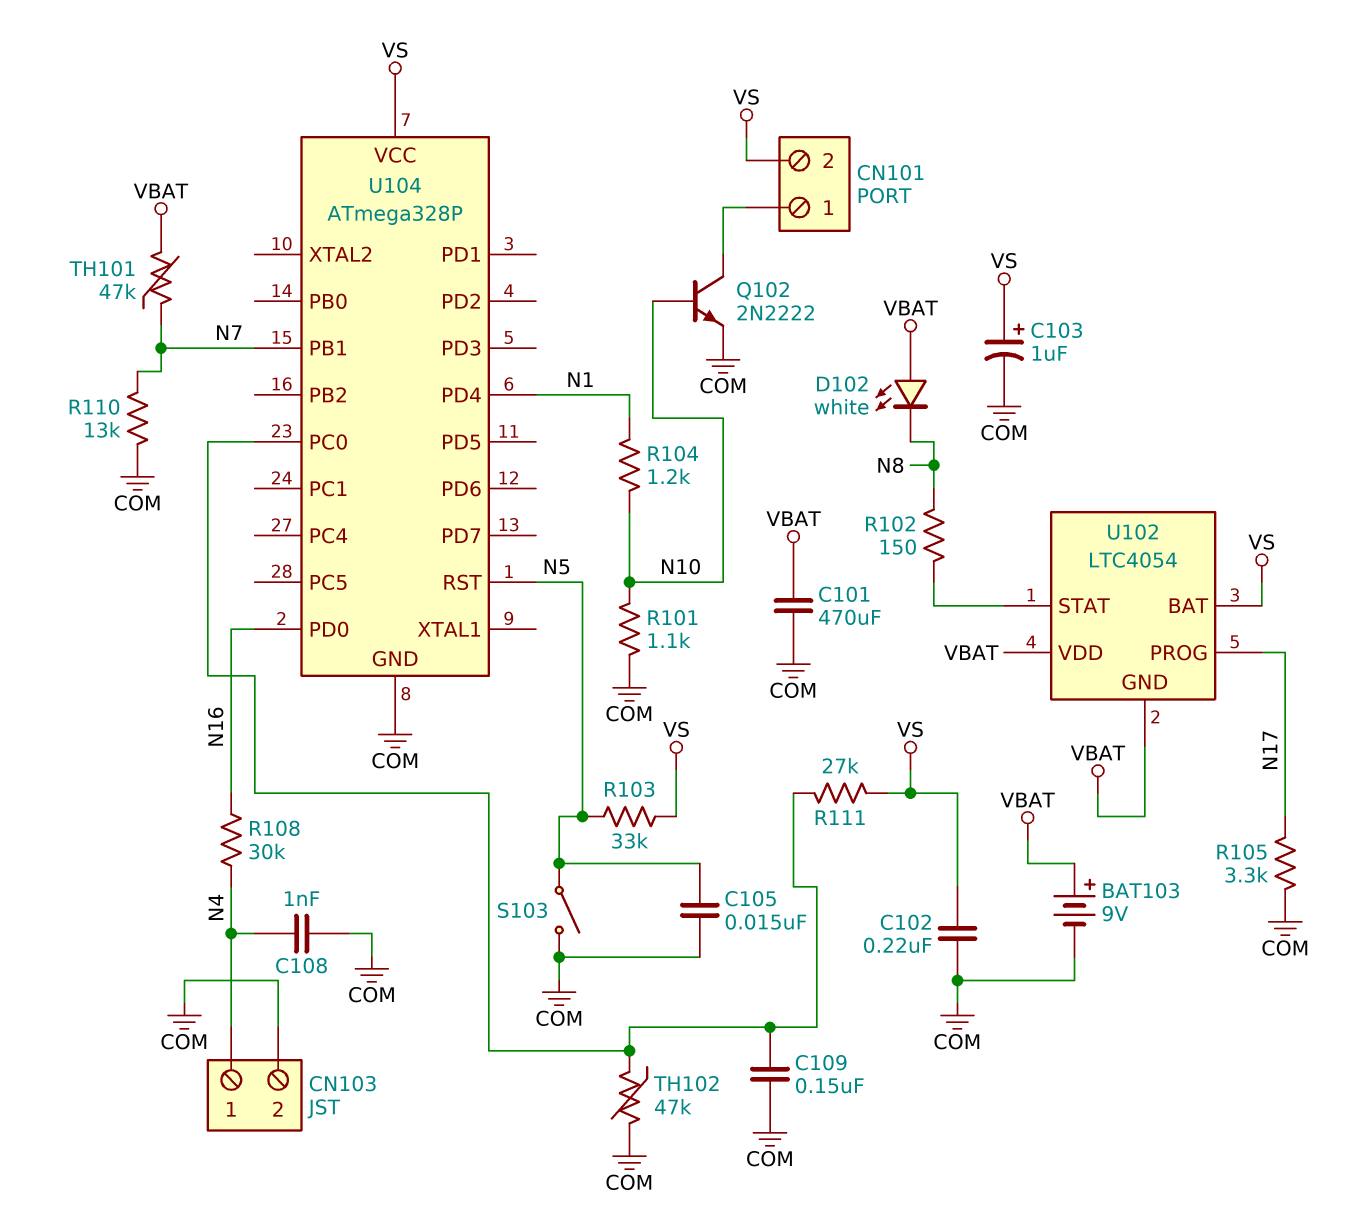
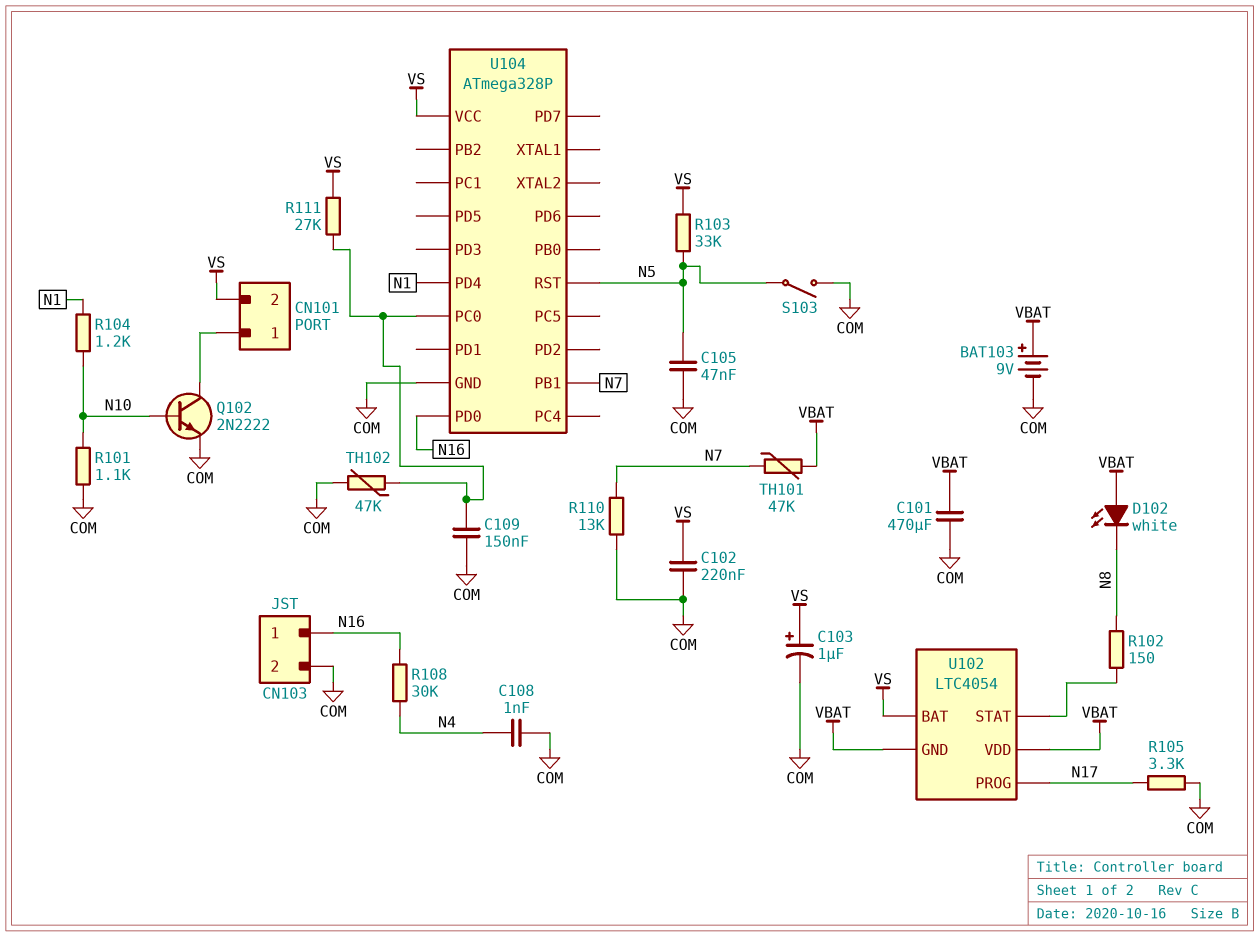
C105: 15nF (COM, N5) -> 47nF (COM, N5)
CN103 pin 1: N4 -> N16

